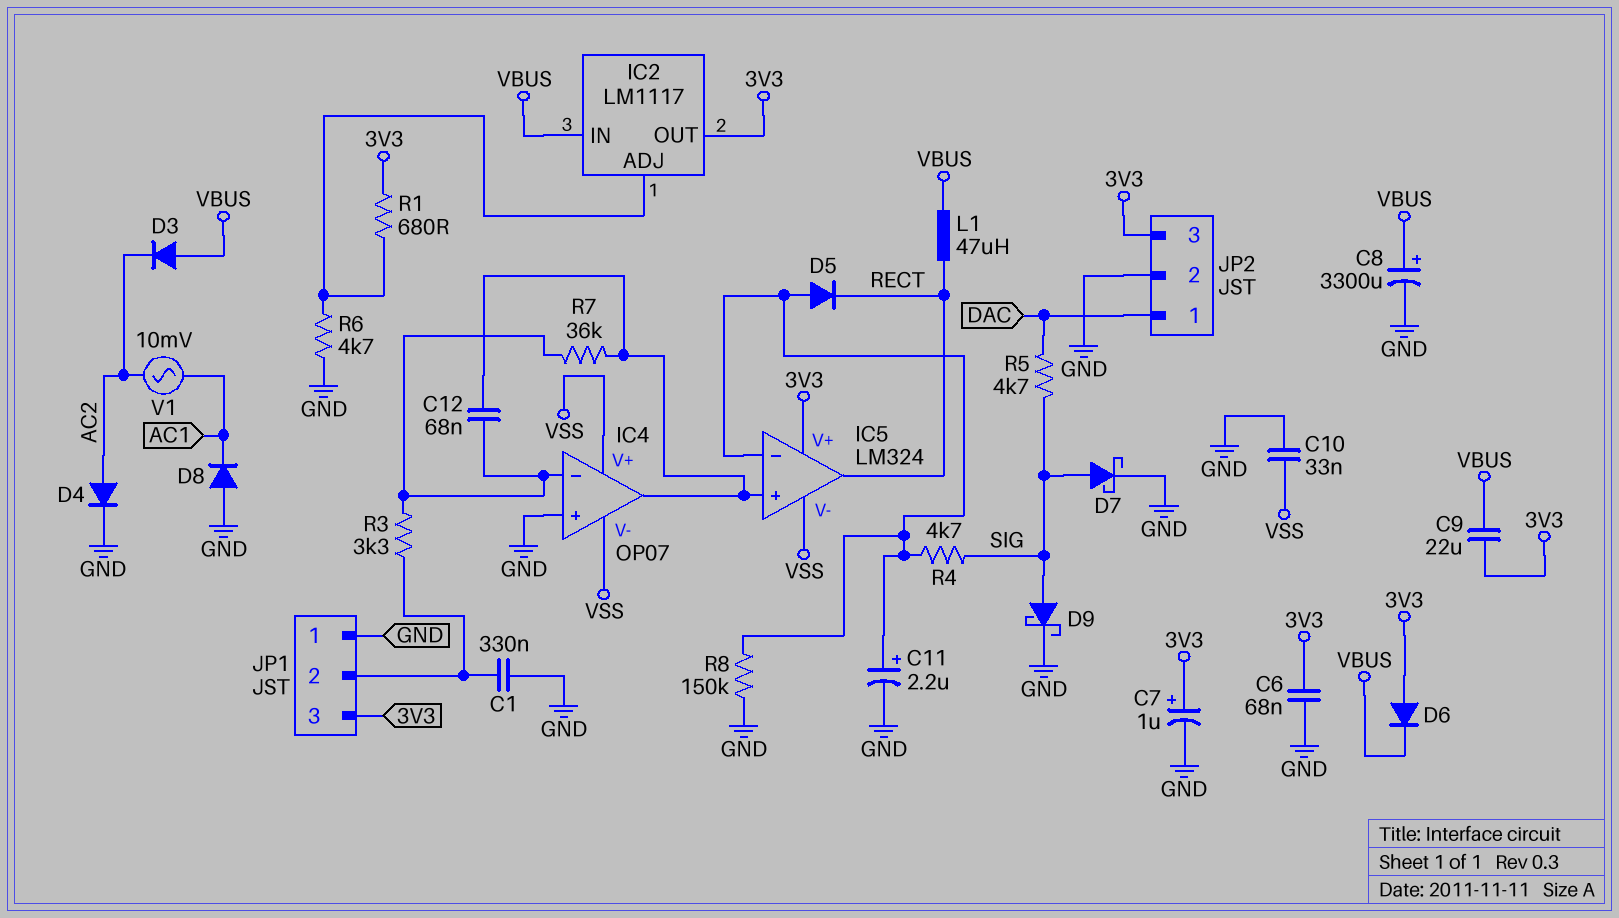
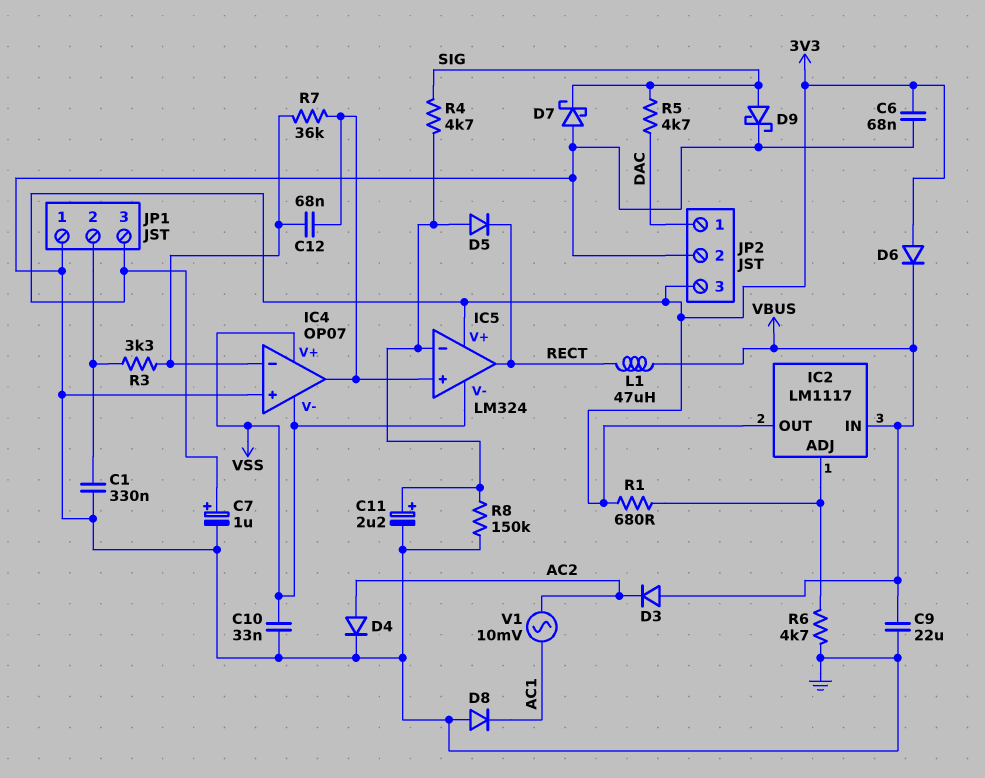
C8: 3300uF (plus VBUS, minus GND) -> none
C9: 22uF (3V3, VBUS) -> 22uF (GND, VBUS)
D7: schottky (A SIG, K GND) -> schottky (A GND, K SIG)

